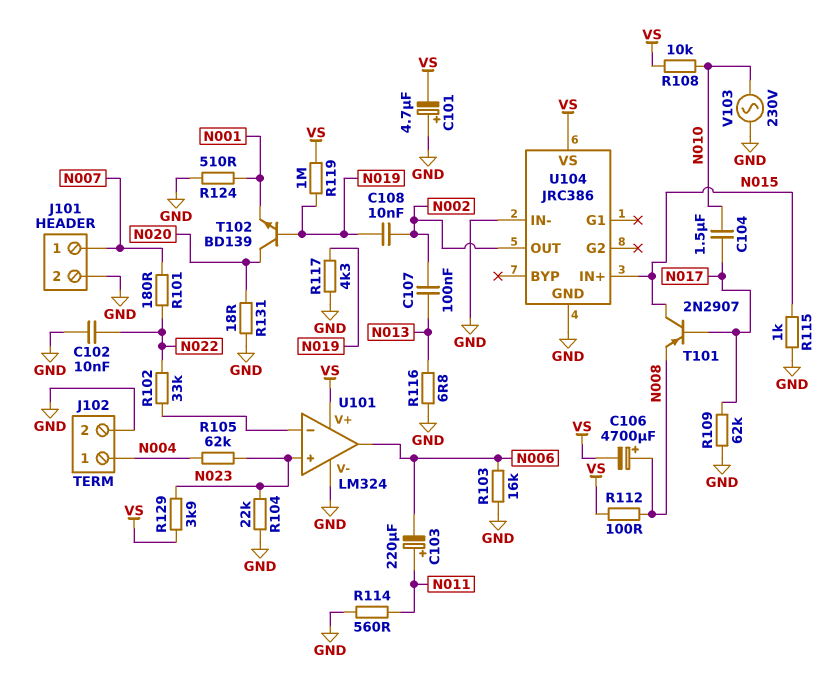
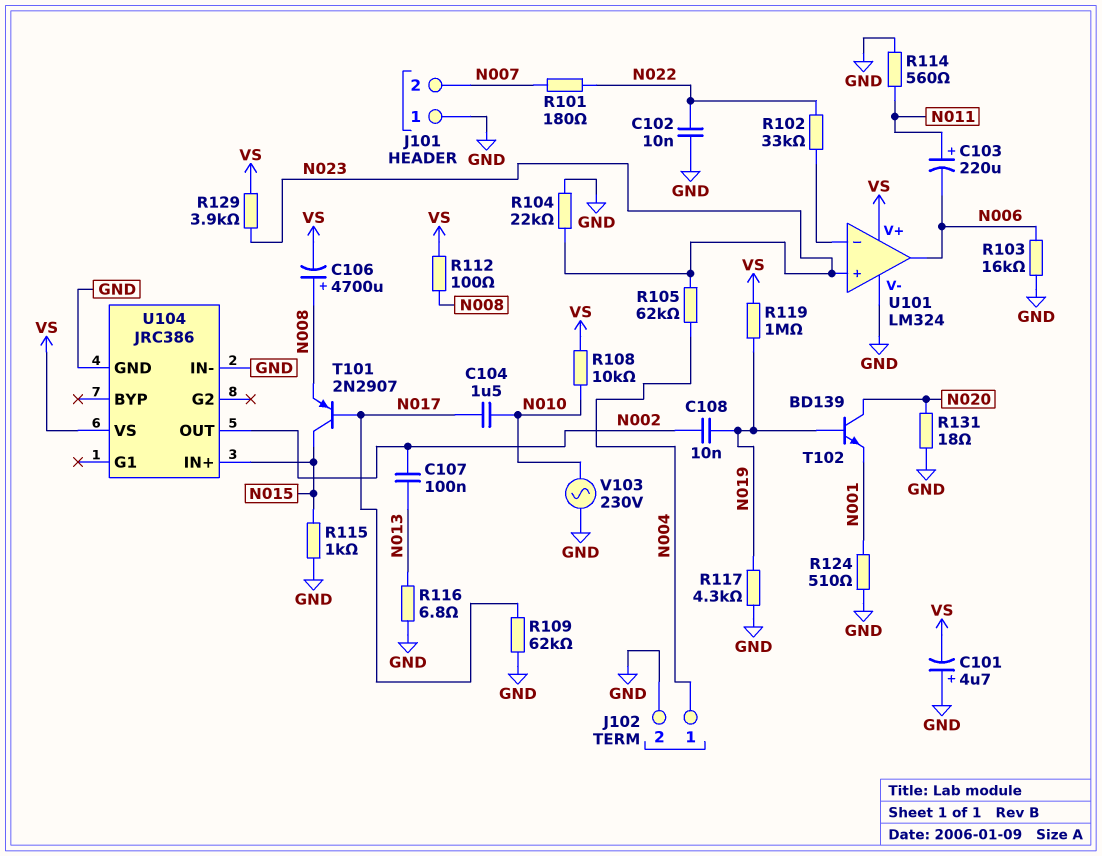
J101 pin 1: N007 -> GND
J101 pin 2: GND -> N007

